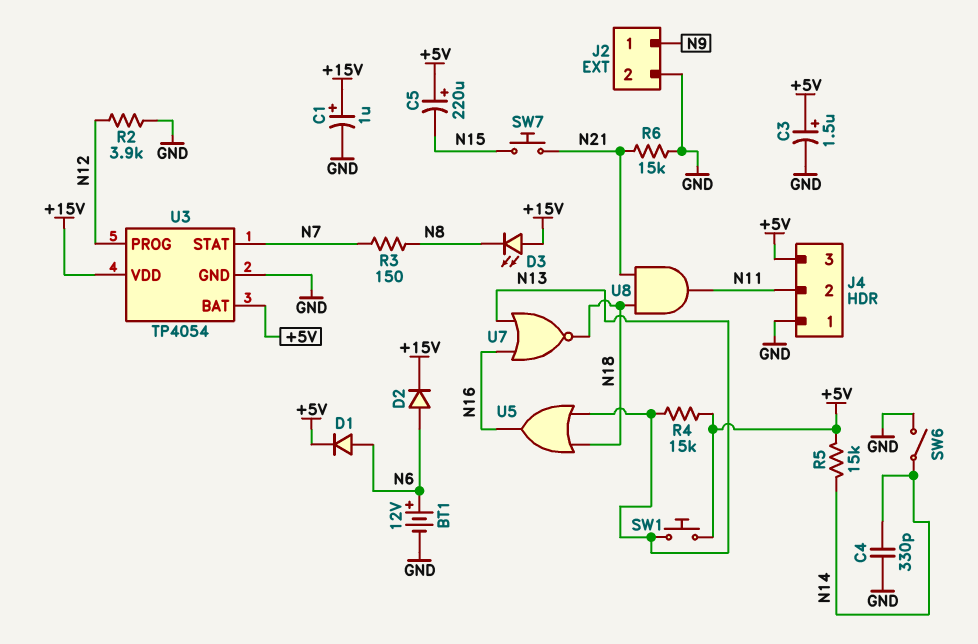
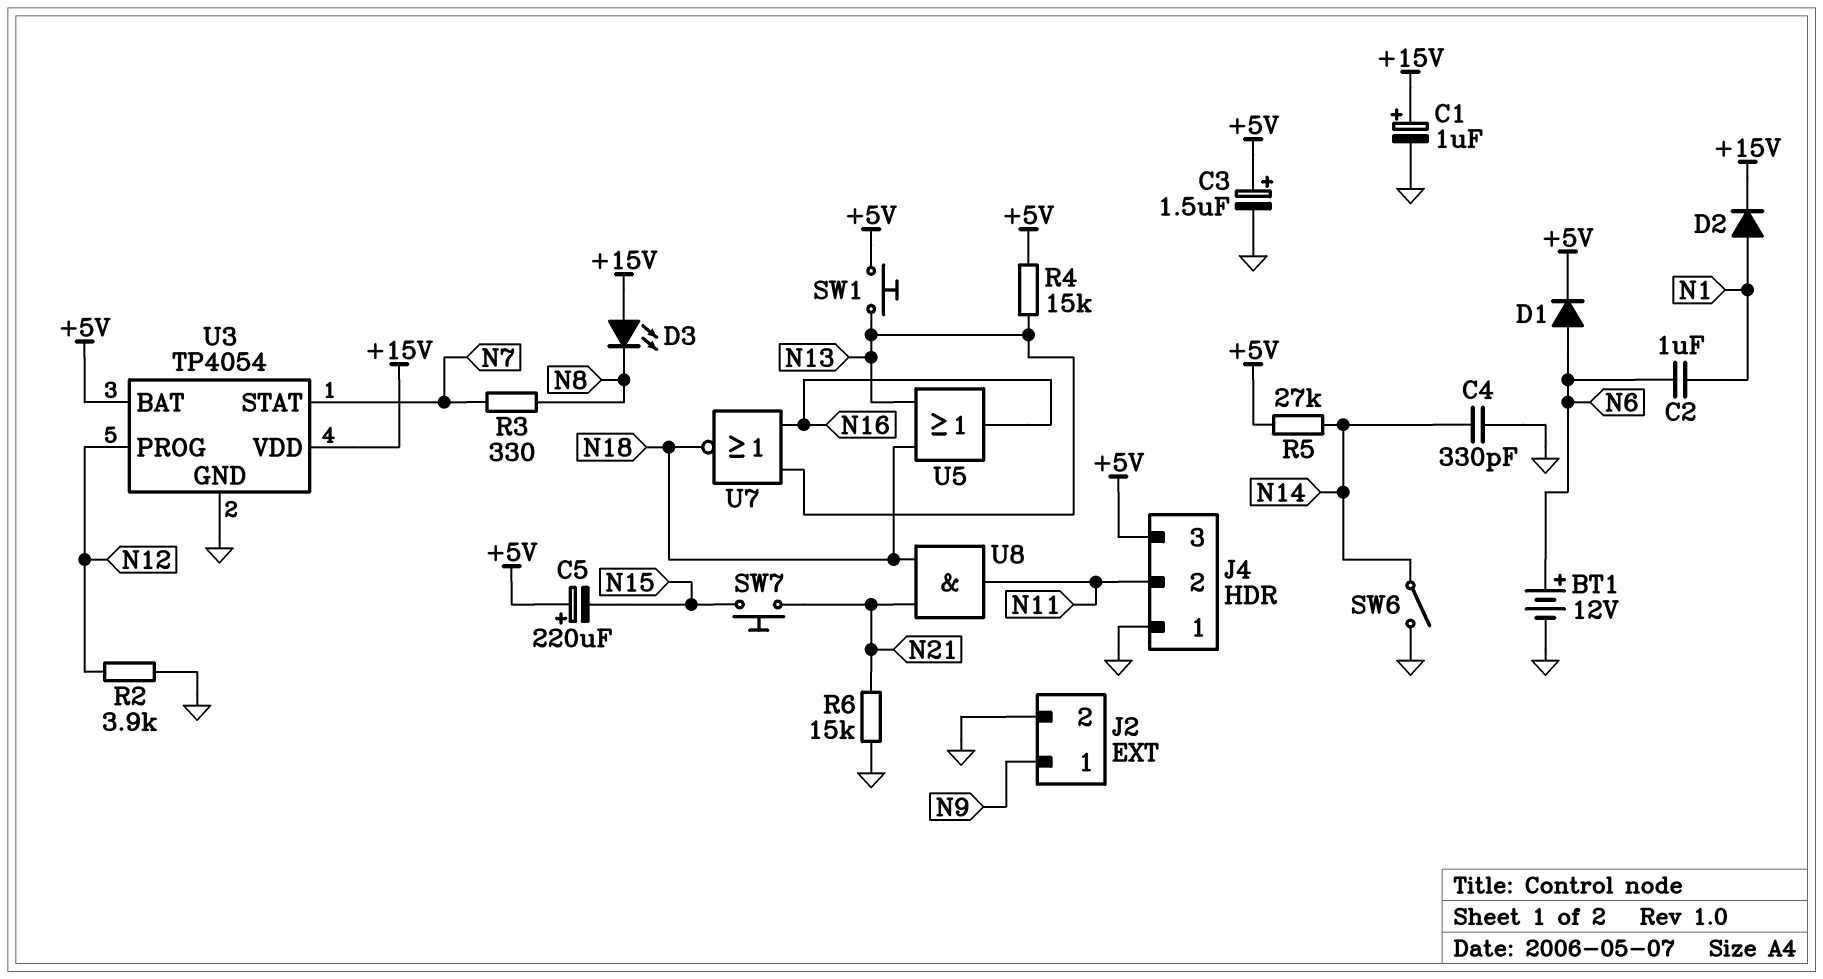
C2: none -> 1uF (N1, N6)
D2: diode (A N6, K +15V) -> diode (A N1, K +15V)
R3: 150 (N7, N8) -> 330 (N7, N8)
R5: 15k (+5V, N14) -> 27k (+5V, N14)

